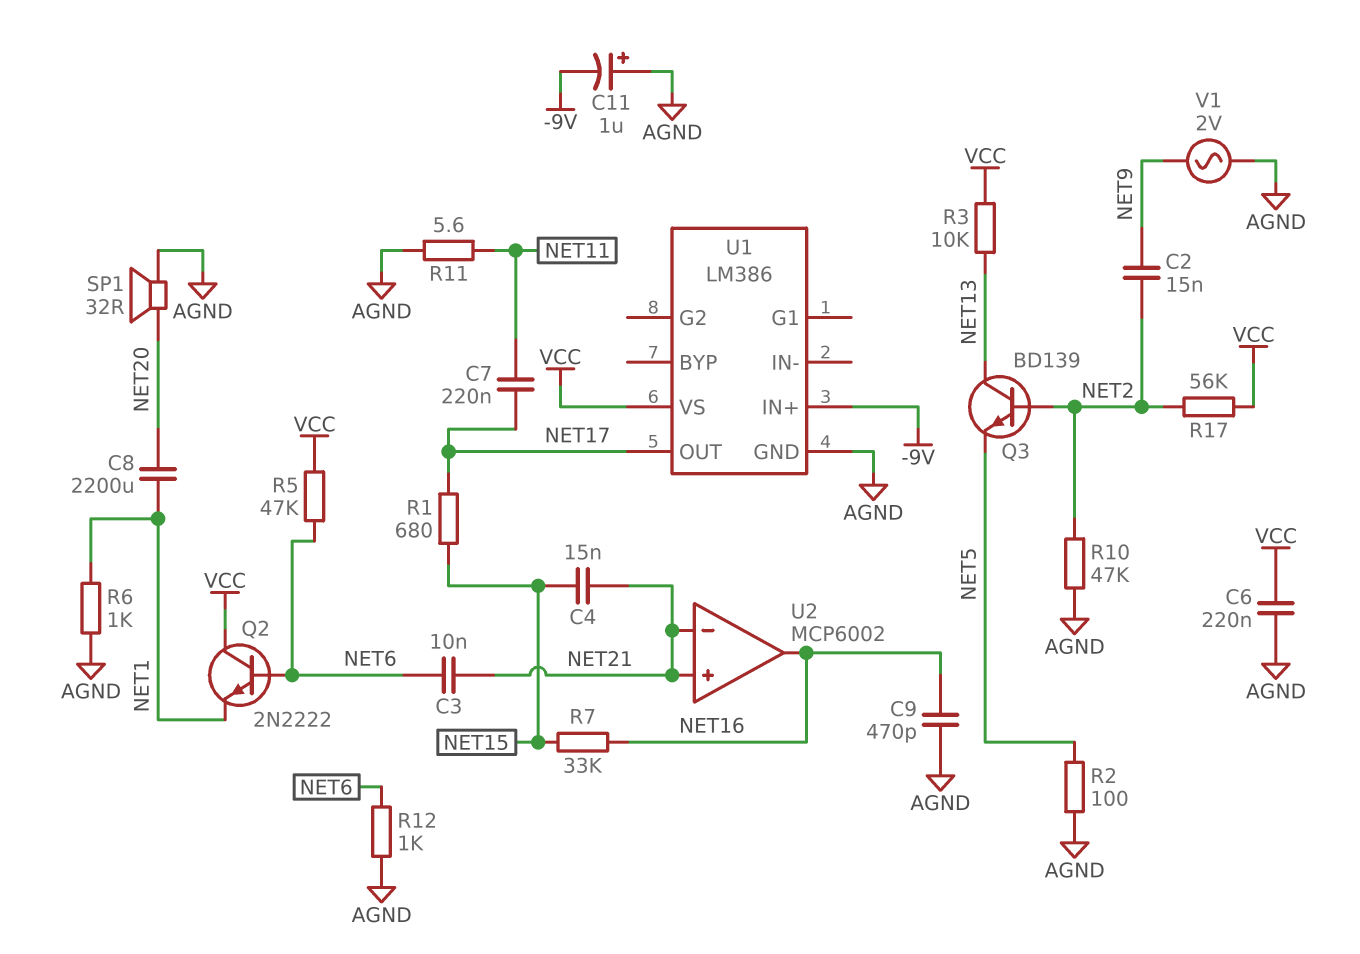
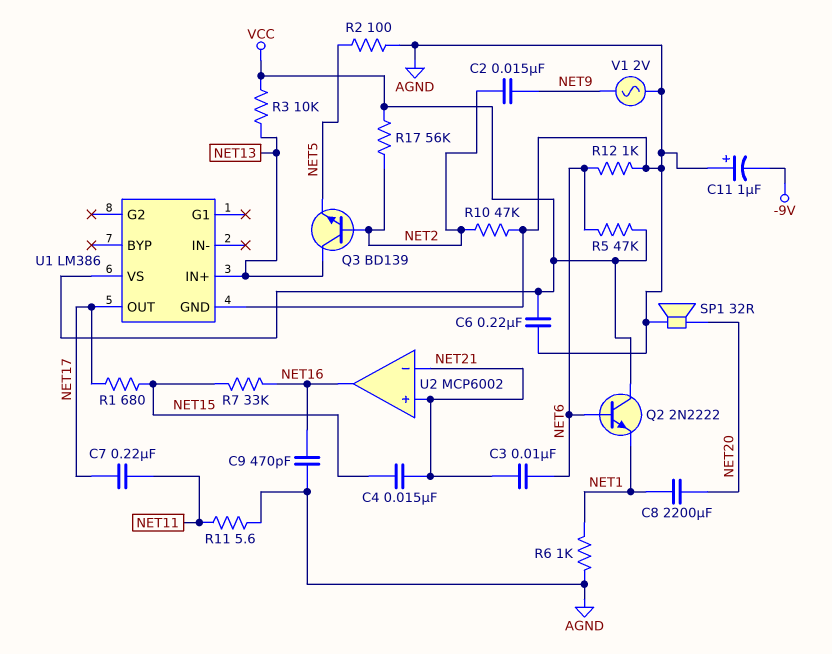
U1 pin IN+: -9V -> NET13

